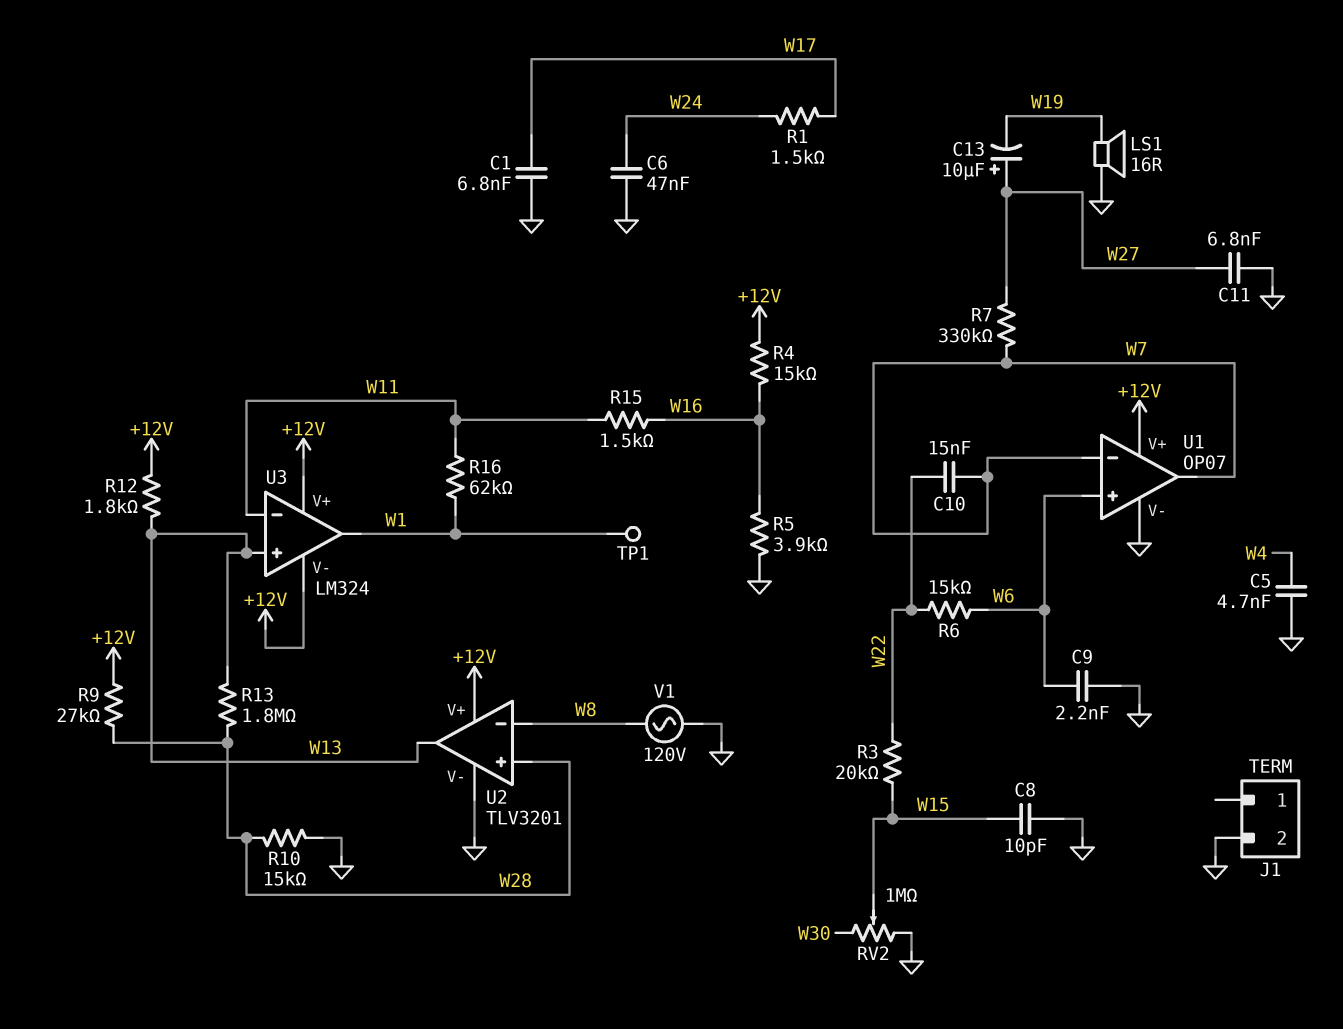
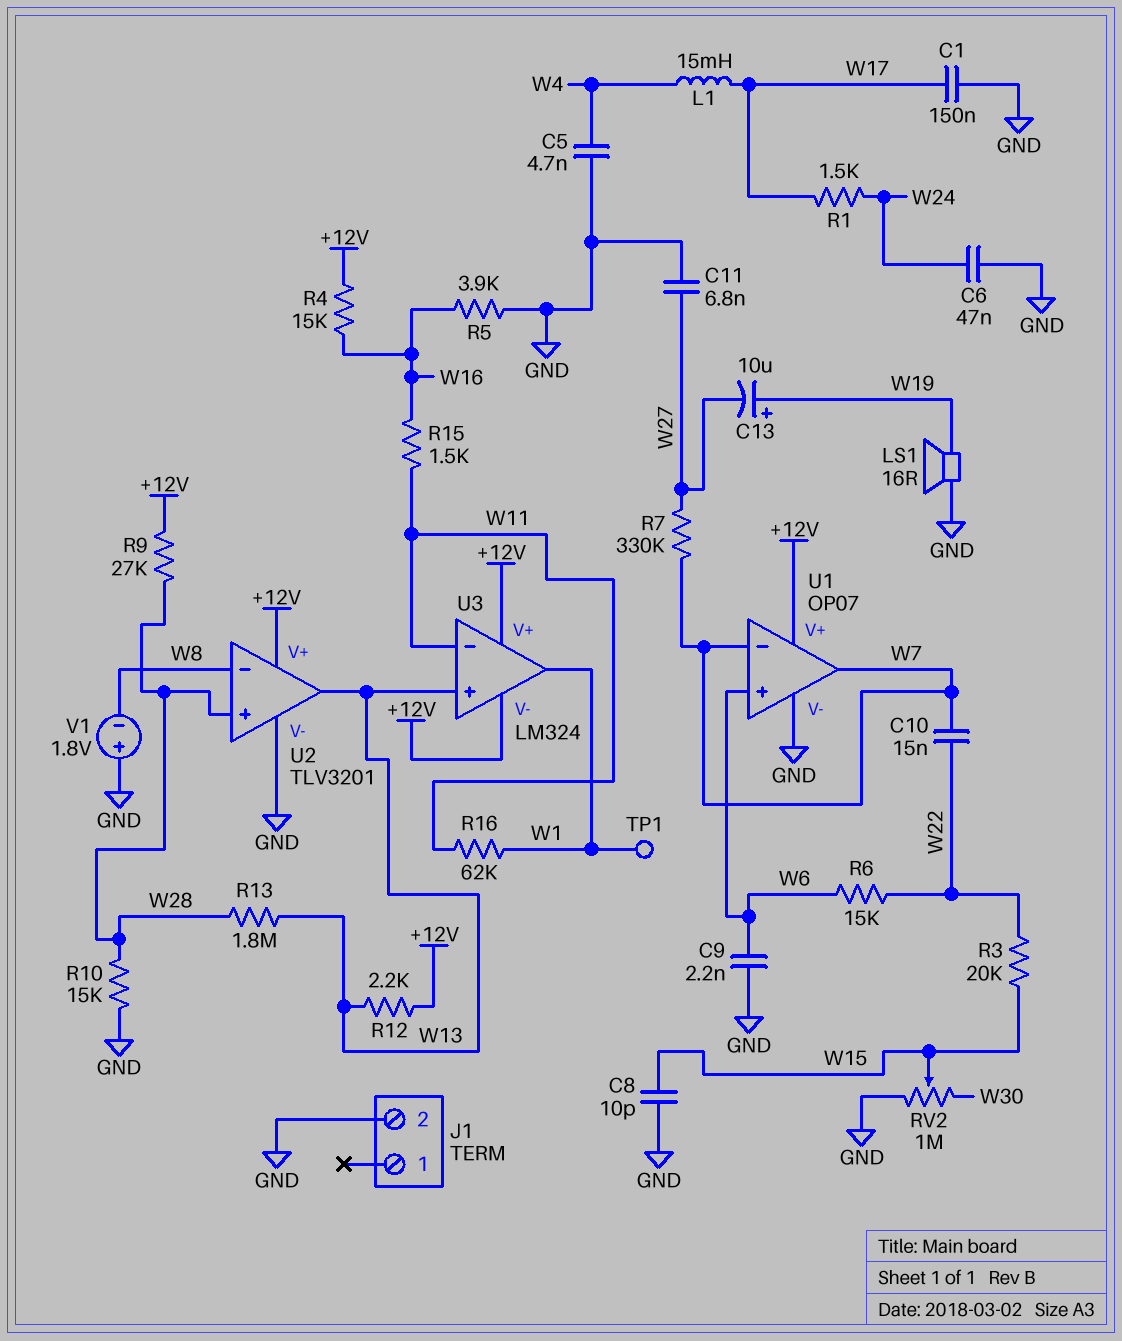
C1: 6.8nF (GND, W17) -> 150nF (GND, W17)
C13: 10uF (plus W27, minus W19) -> 10uF (plus W19, minus W27)
L1: none -> 15mH (W4, W17)
R12: 1.8k (+12V, W13) -> 2.2k (+12V, W13)
V1: AC 120V (GND, W8) -> 1.8V (plus GND, minus W8)

